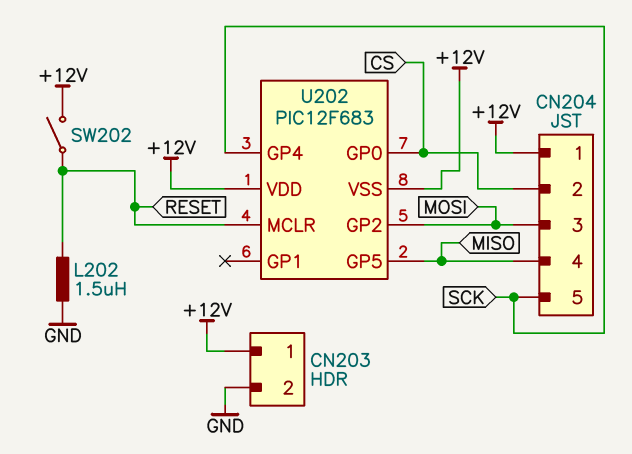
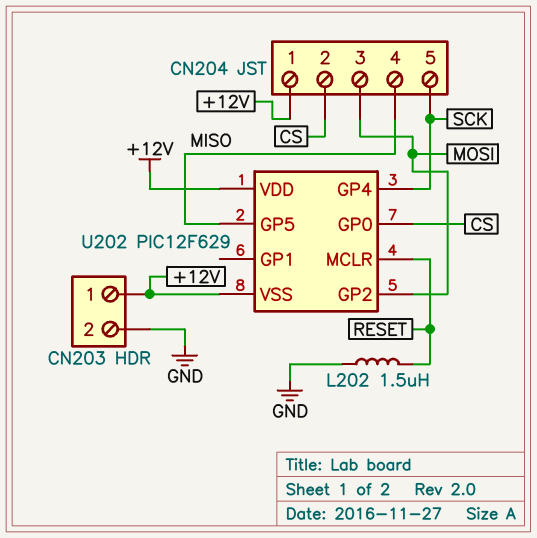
SW202: switch (+12V, RESET) -> none
U202: PIC12F683 -> PIC12F629

